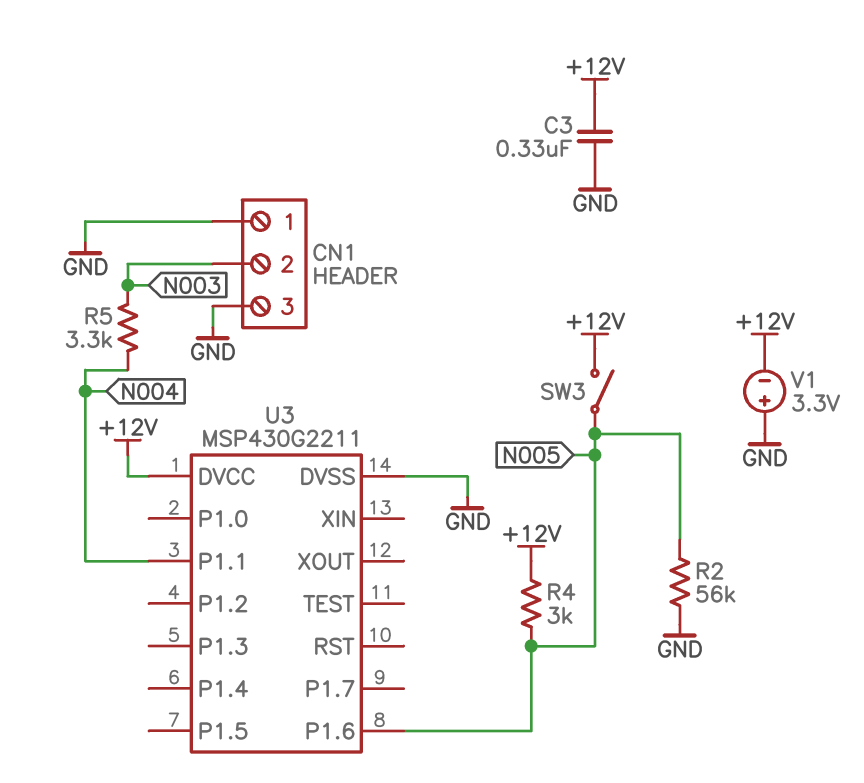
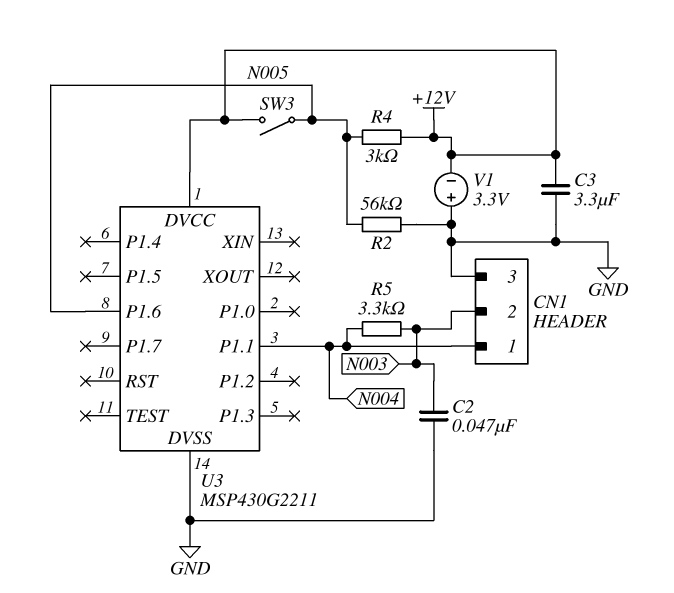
C2: none -> 47nF (GND, N003)
C3: 330nF (+12V, GND) -> 3.3uF (+12V, GND)
CN1 pin 1: GND -> N004

